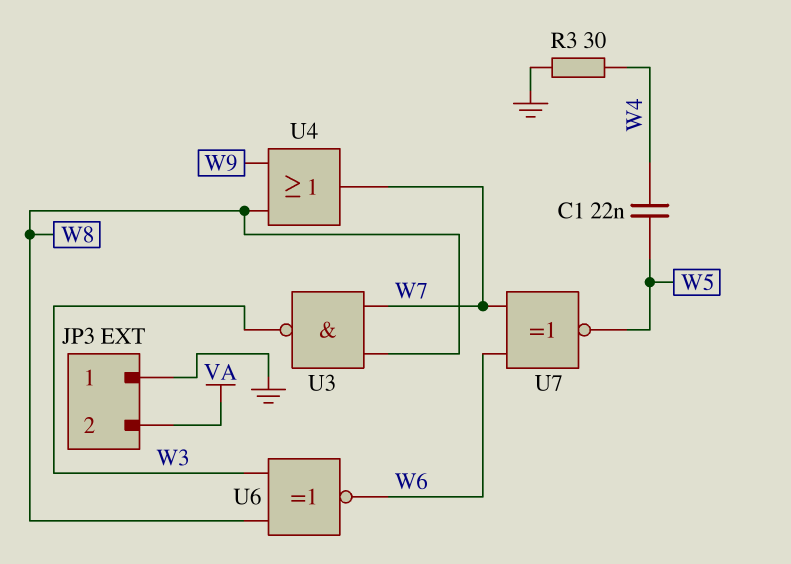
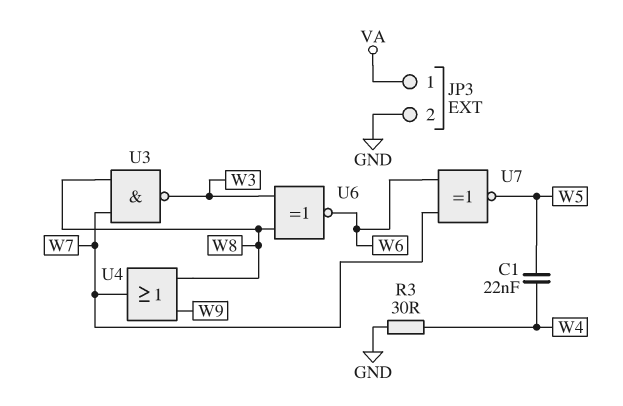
JP3 pin 1: GND -> VA
JP3 pin 2: VA -> GND

